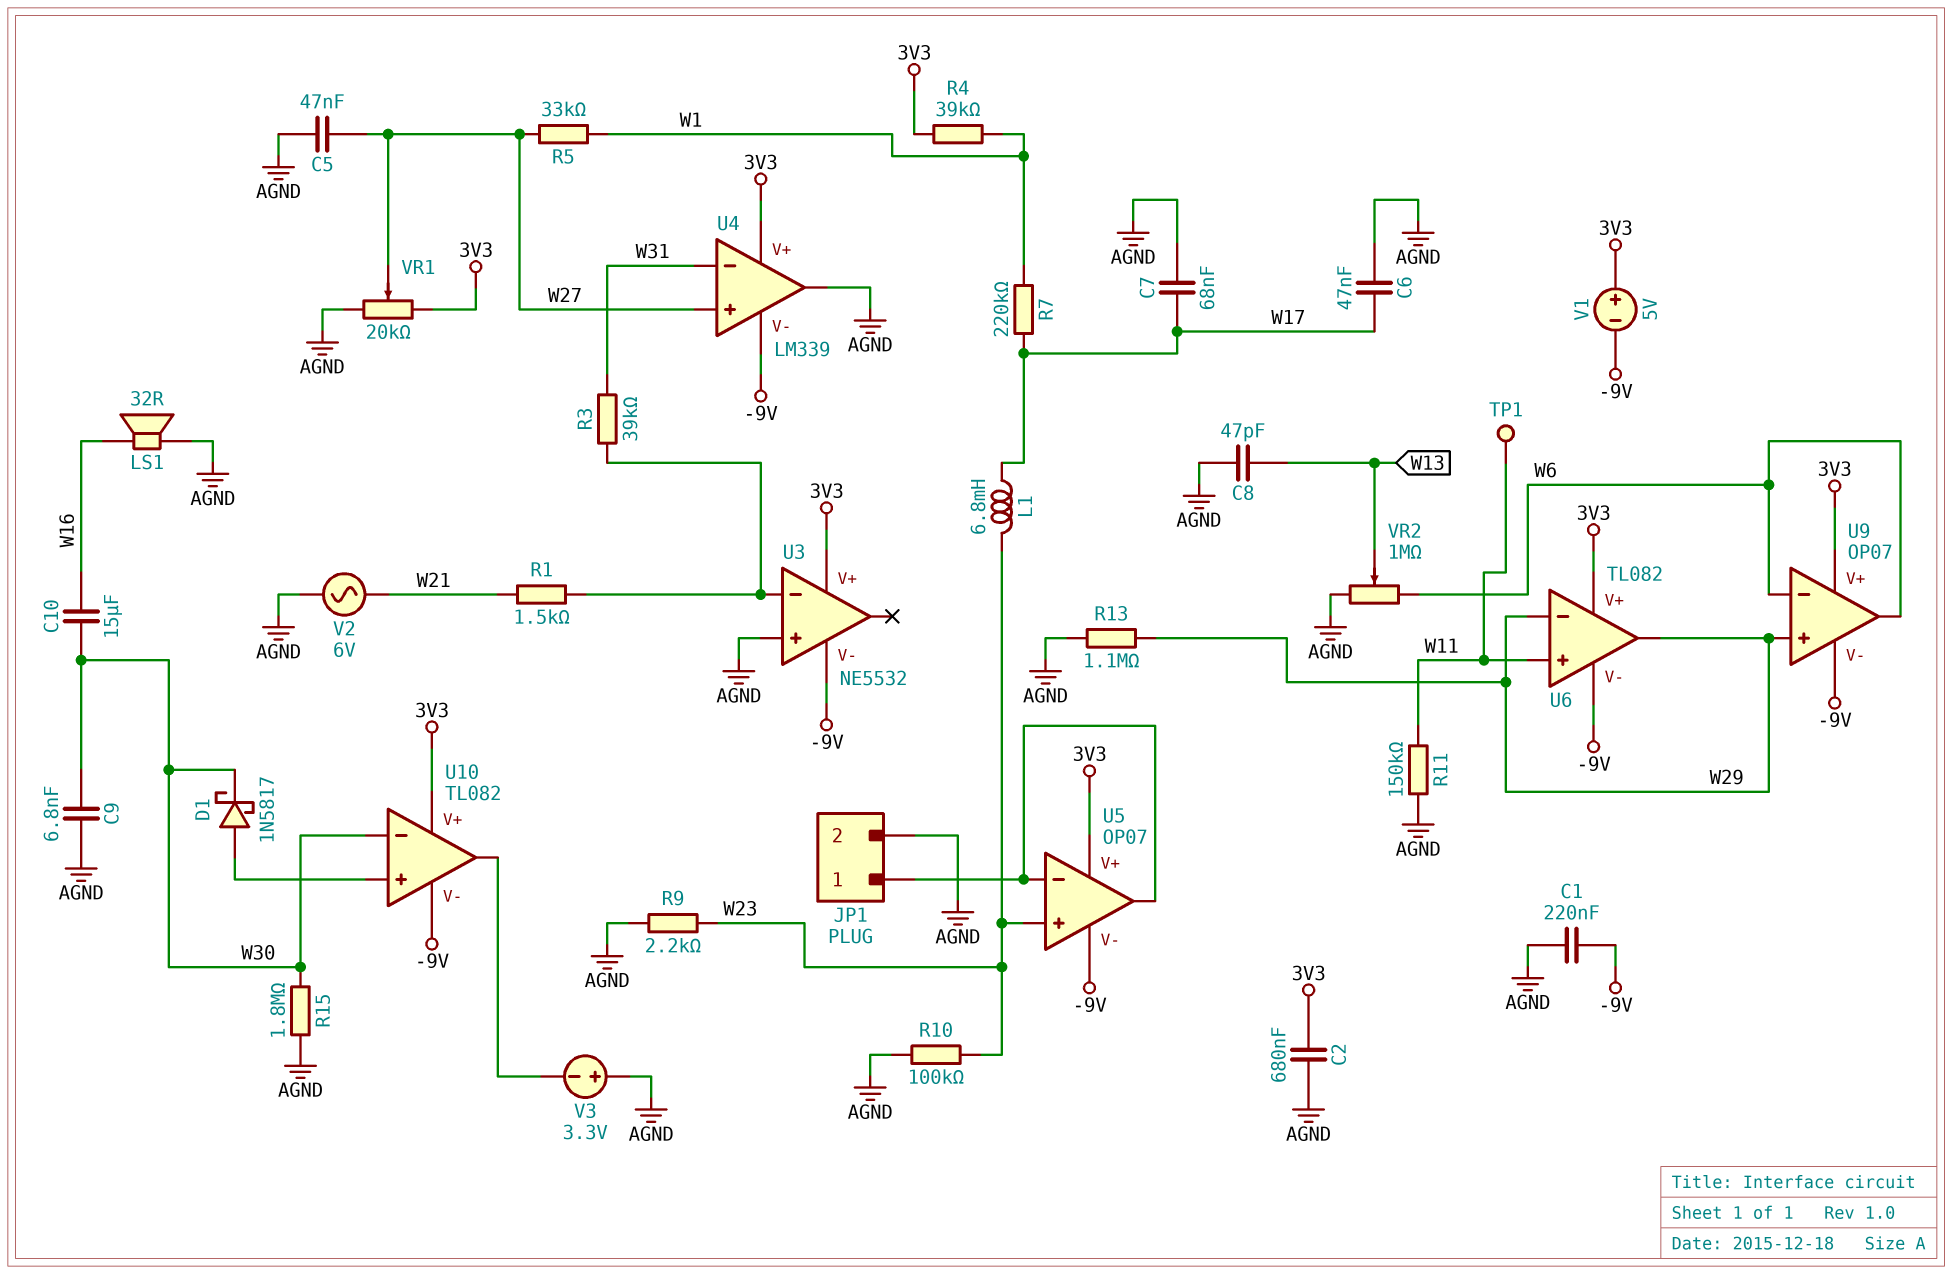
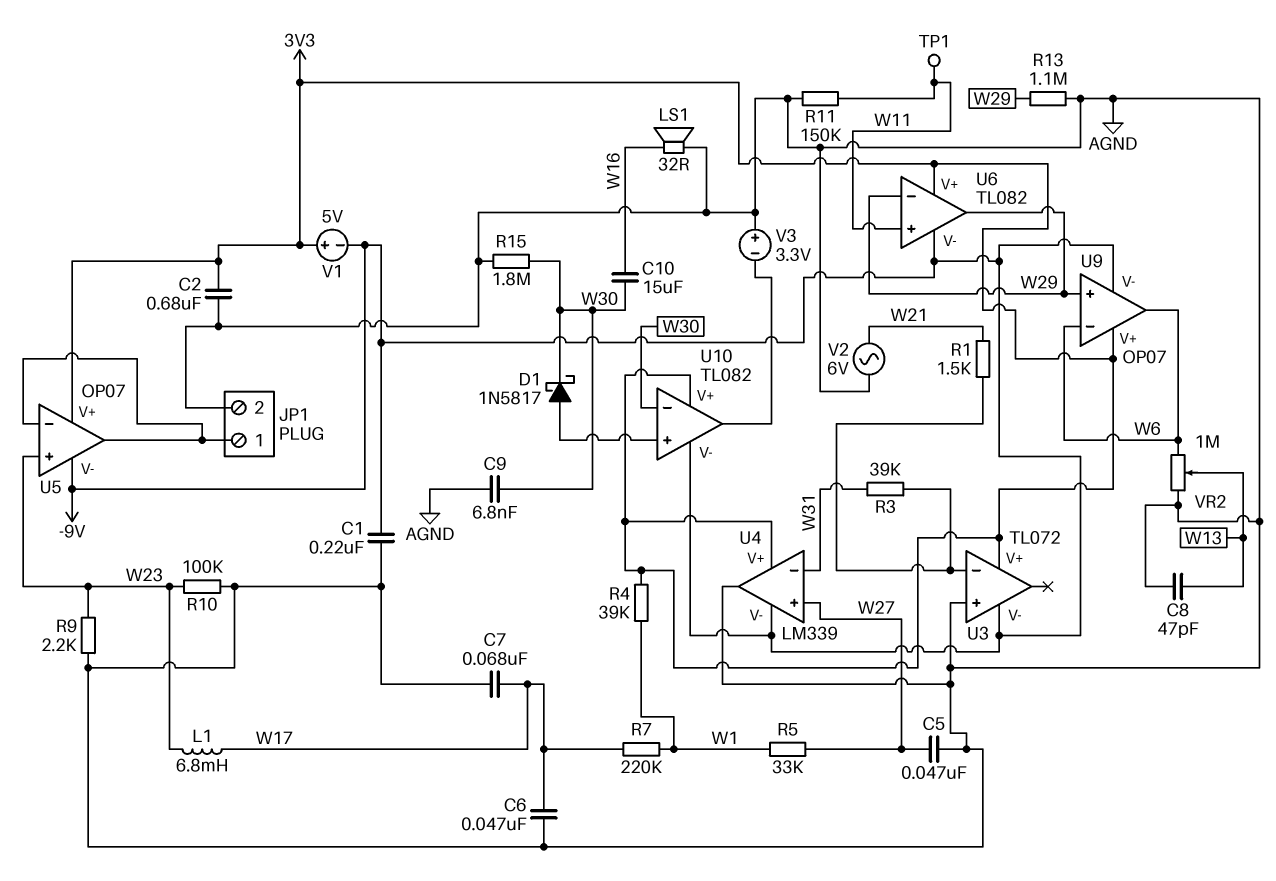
U3: NE5532 -> TL072
VR1: 20k (3V3, AGND, wiper W27) -> none

